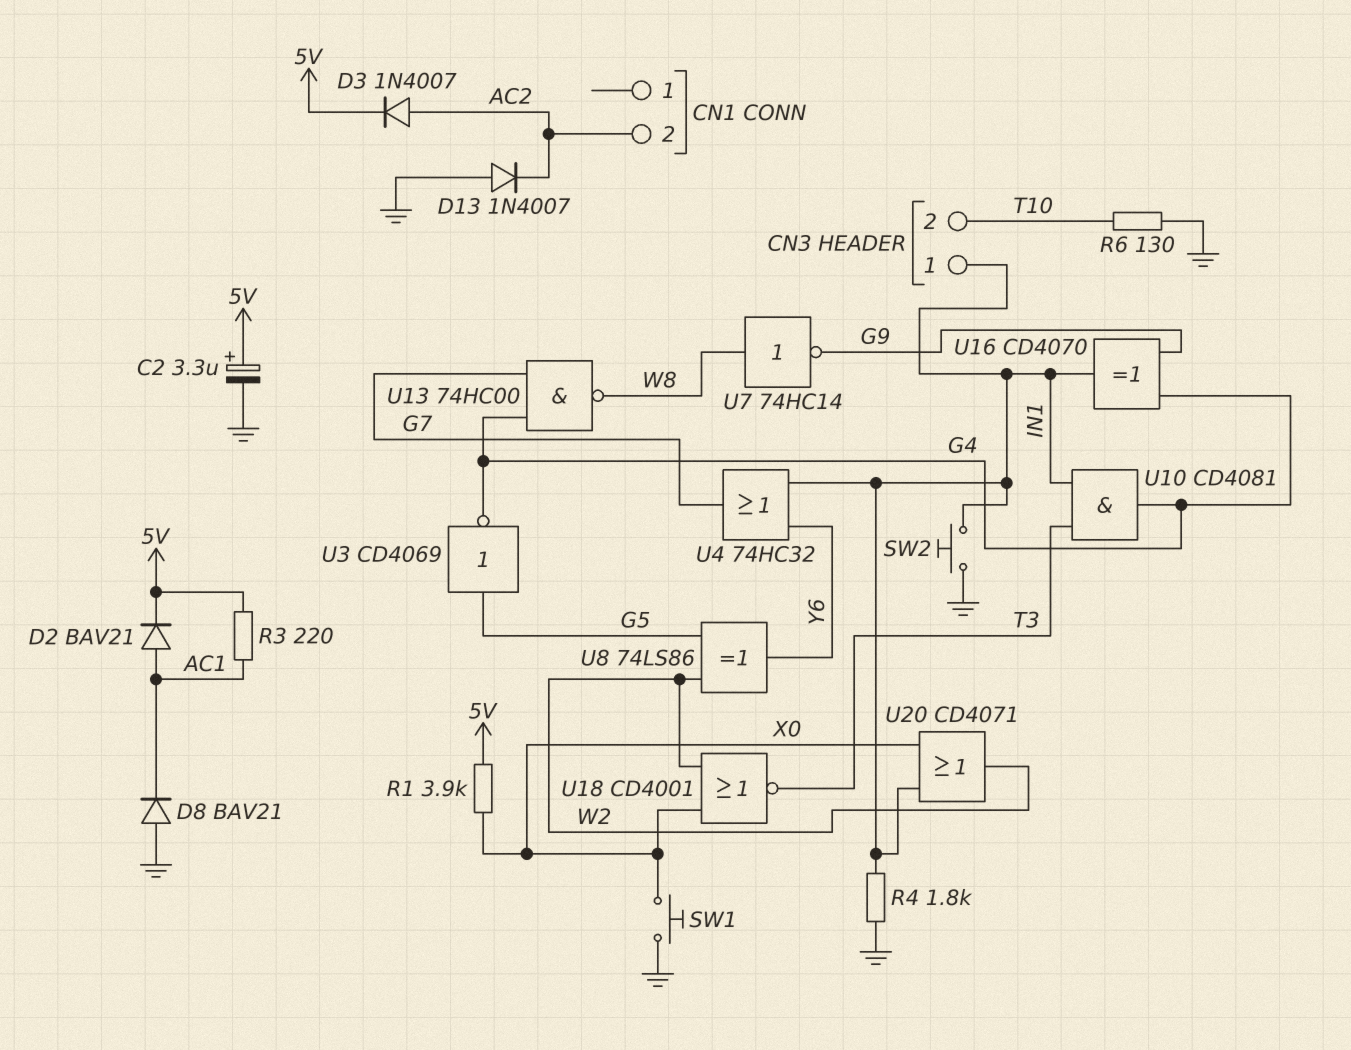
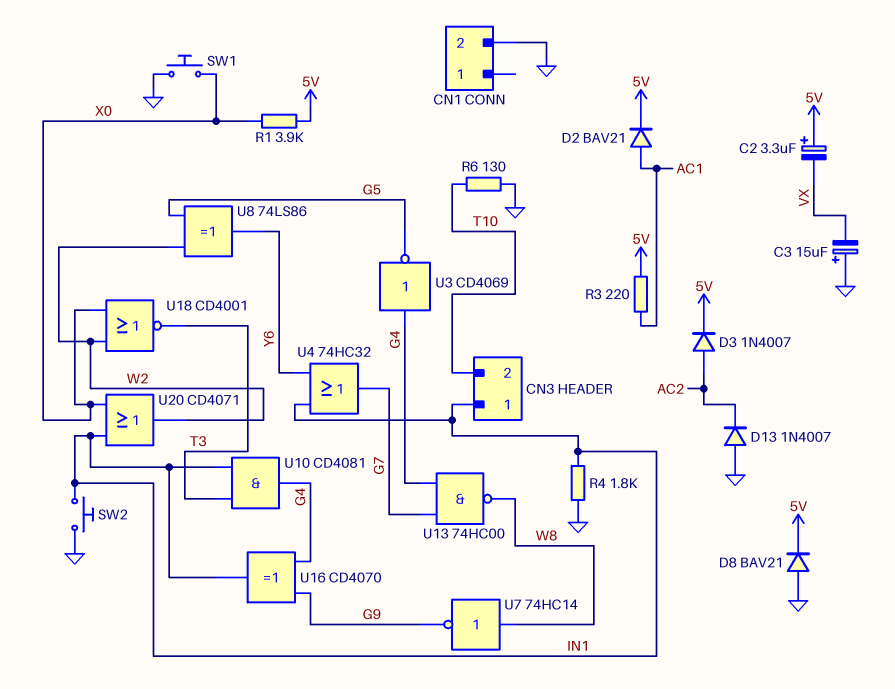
C2: 3.3uF (plus 5V, minus GND) -> 3.3uF (plus 5V, minus VX)
C3: none -> 15uF (plus GND, minus VX)
CN1 pin 2: AC2 -> GND
D8: diode BAV21 (A GND, K AC1) -> diode BAV21 (A GND, K 5V)
U3: NOT CD4069 (in G5, out G4) -> NOT CD4069 (in G4, out G5)

